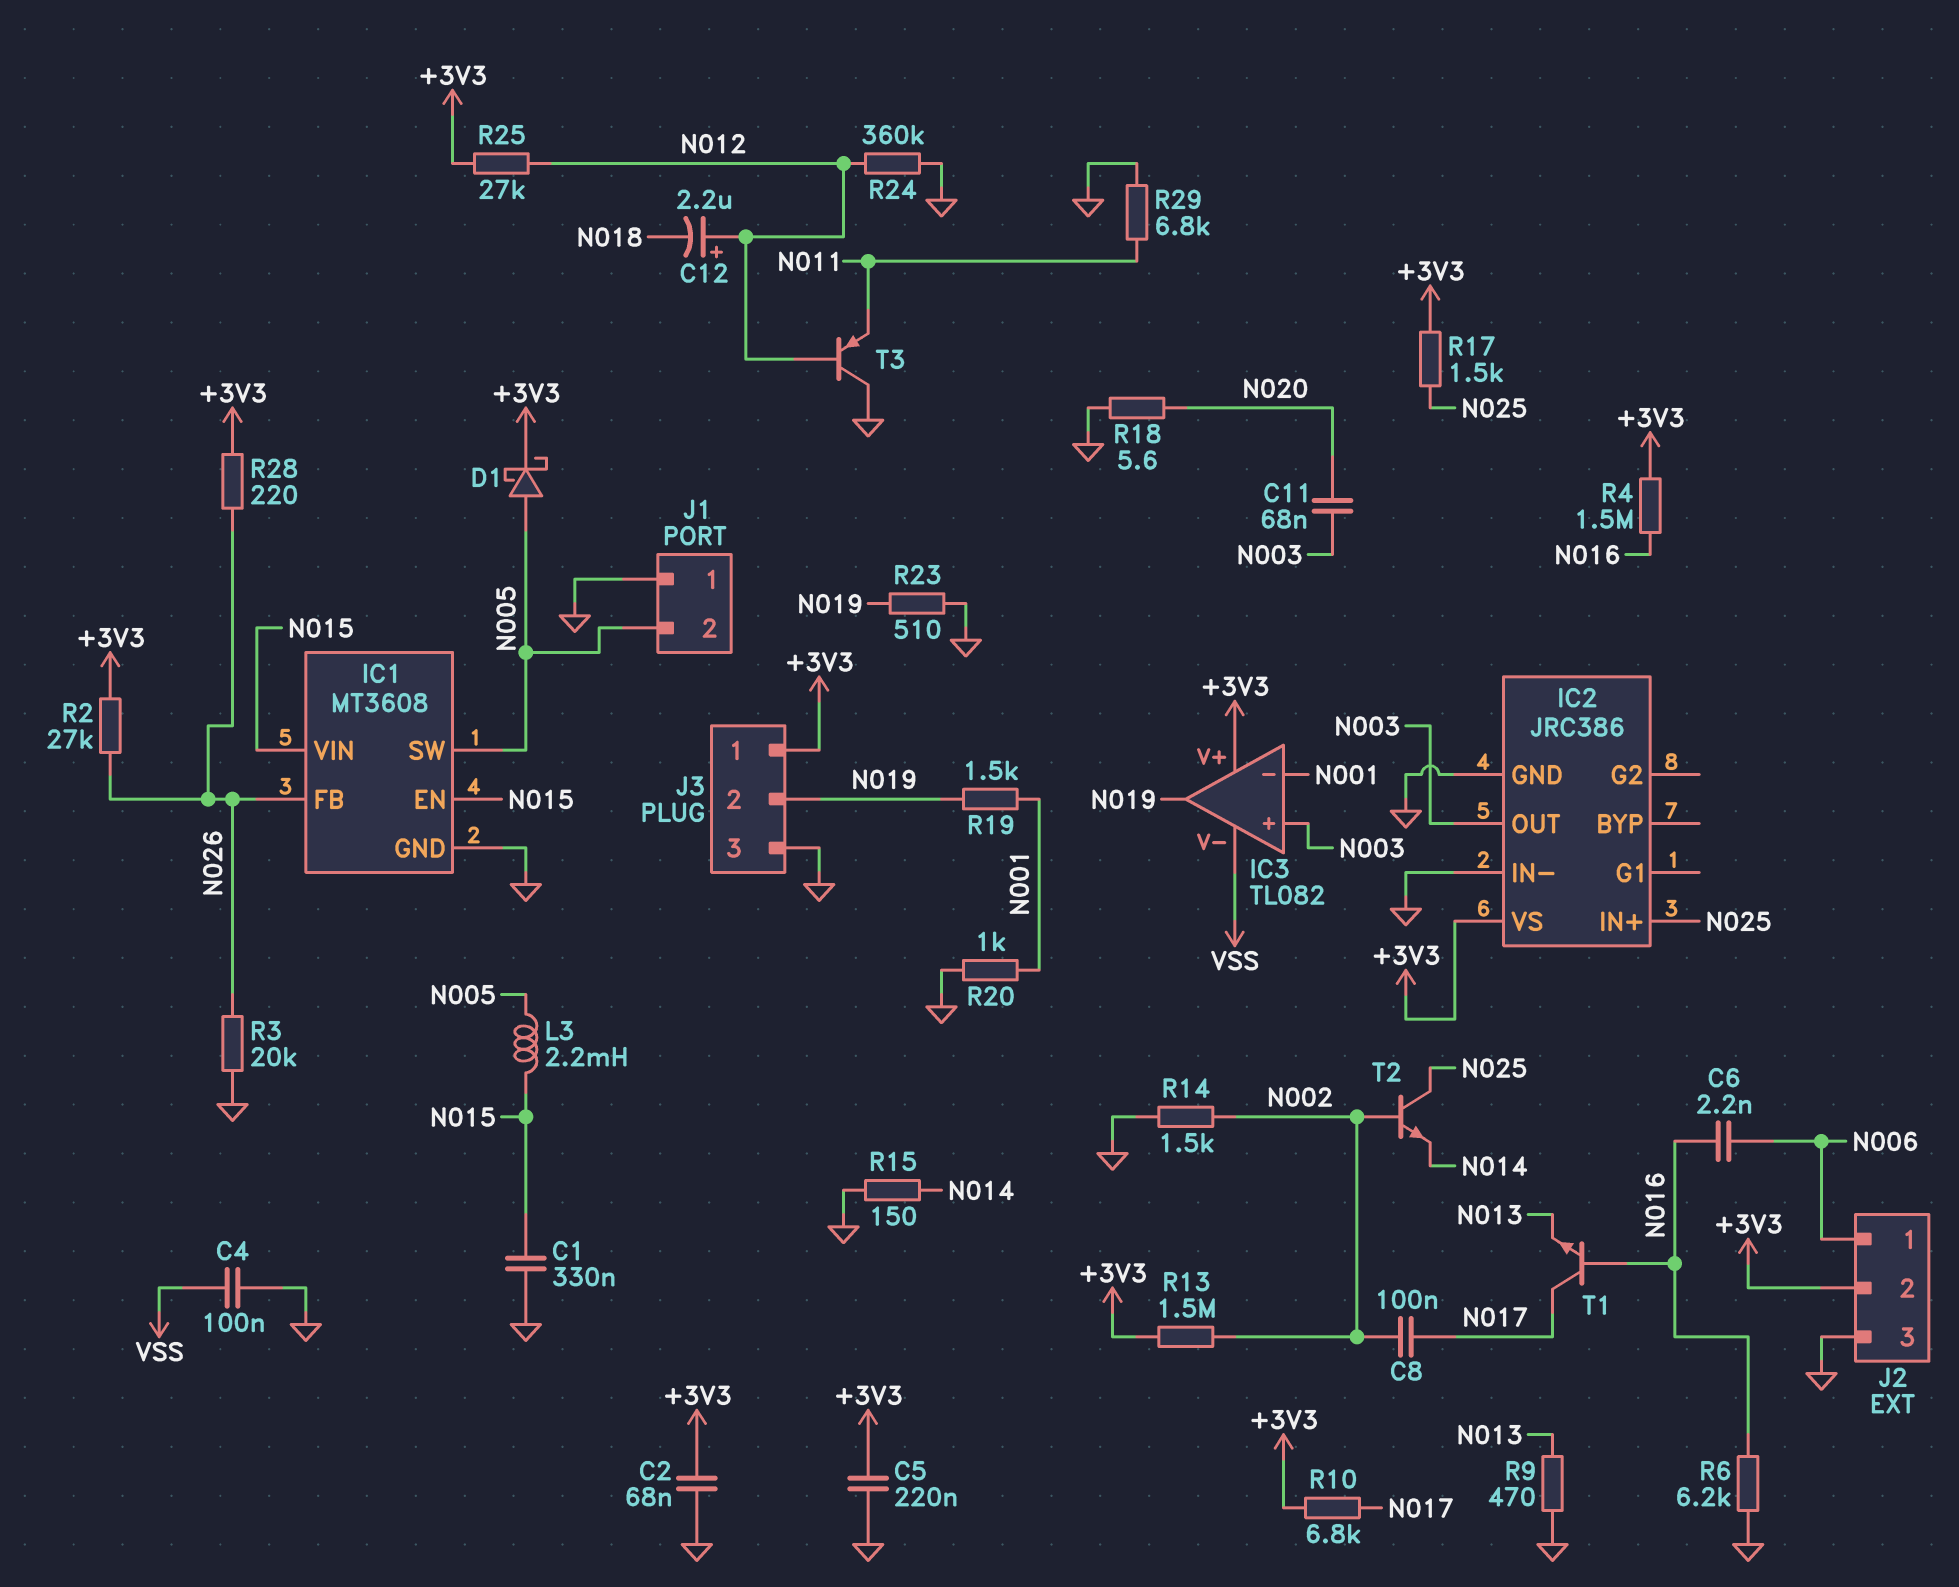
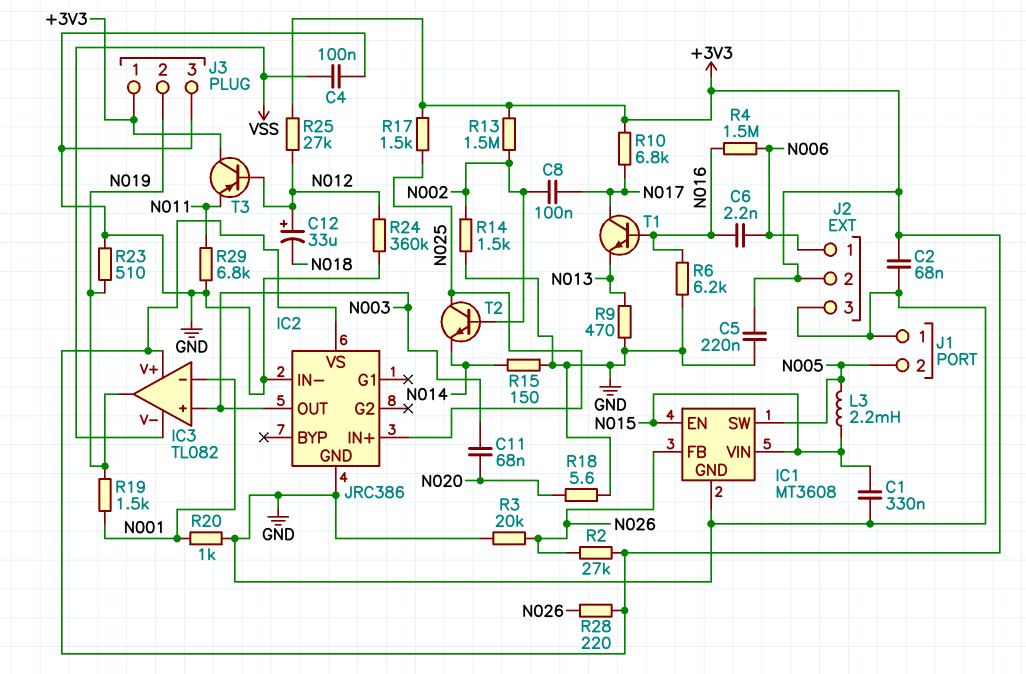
C12: 2.2uF (plus N012, minus N018) -> 33uF (plus N012, minus N018)
D1: schottky (A N005, K +3V3) -> none
R4: 1.5M (+3V3, N016) -> 1.5M (N006, N016)
T3: PNP (B N012, C GND, E N011) -> PNP (B N012, C +3V3, E N011)

